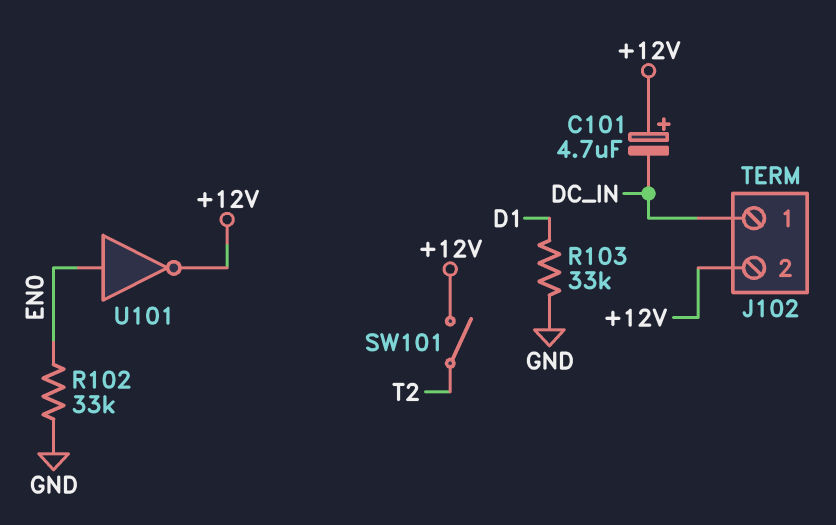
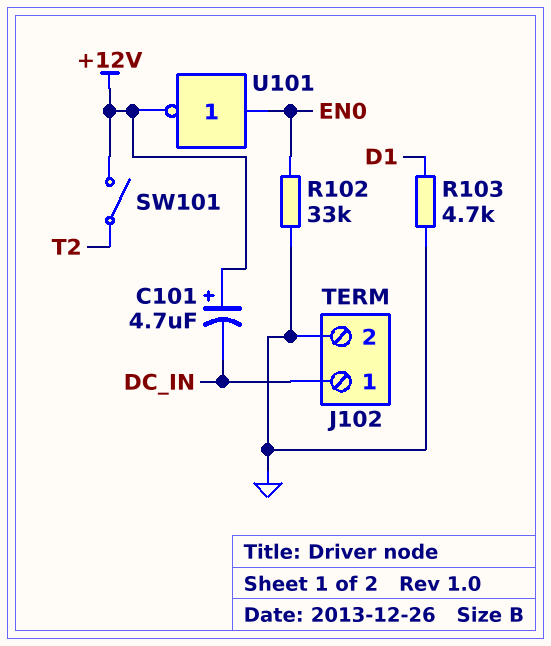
J102 pin 2: +12V -> GND
R103: 33k (D1, GND) -> 4.7k (D1, GND)

